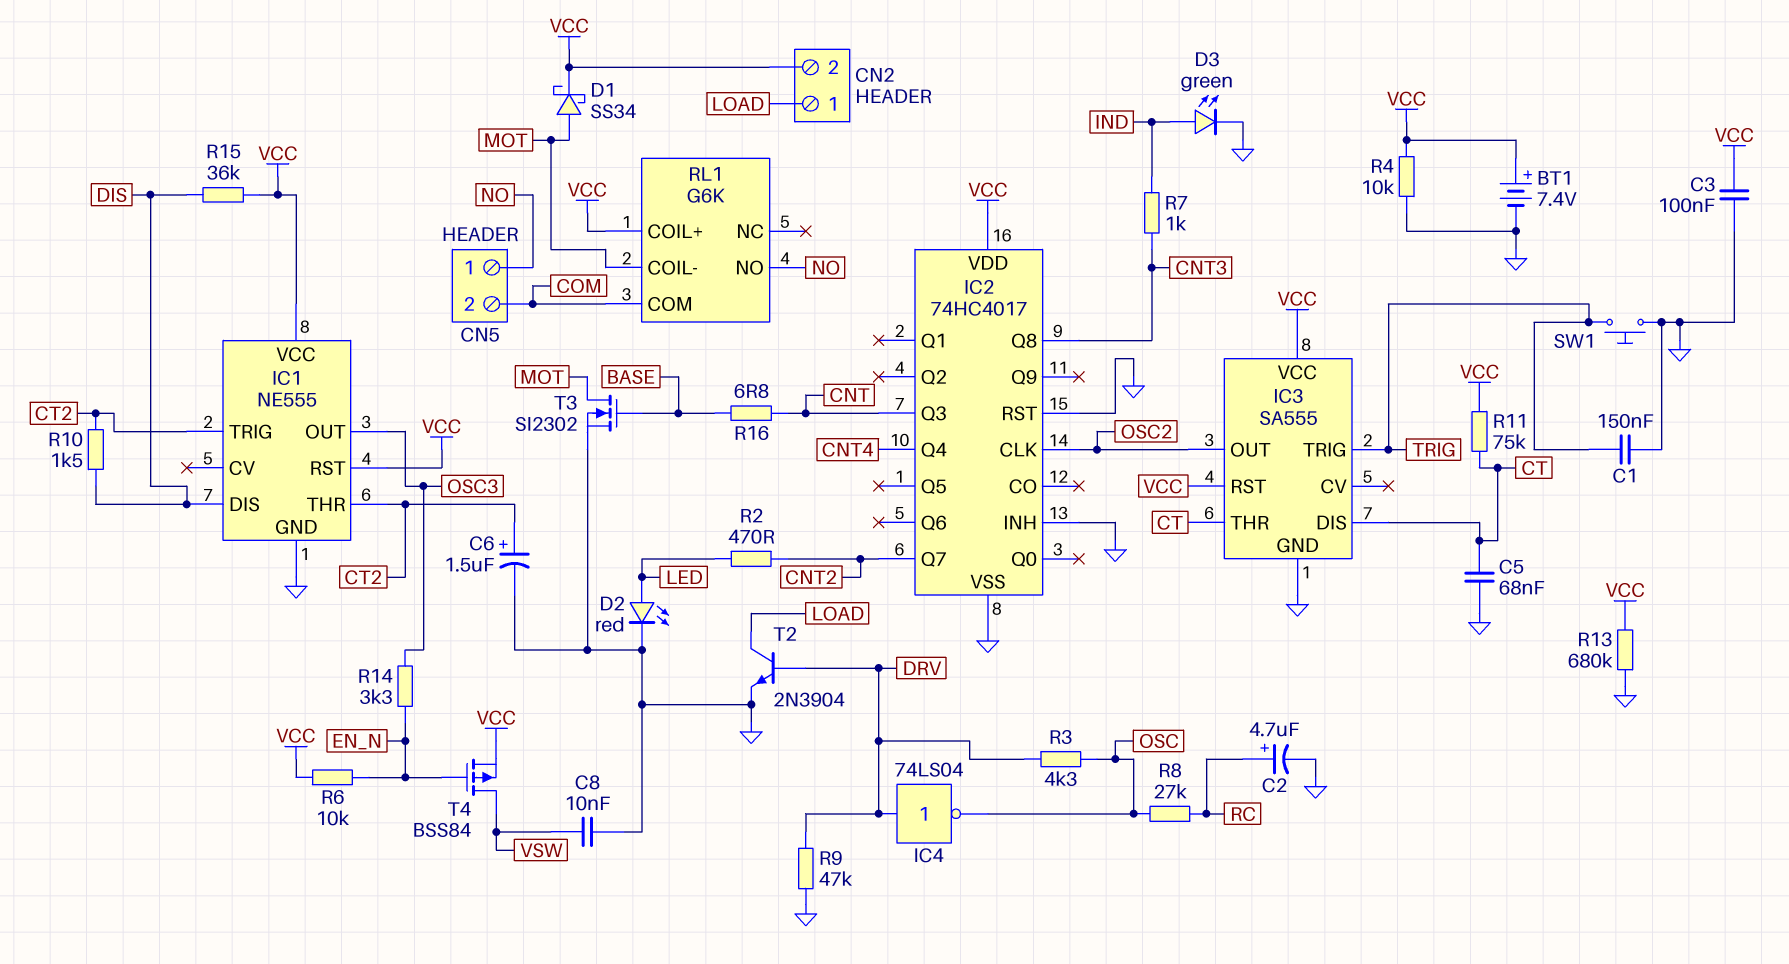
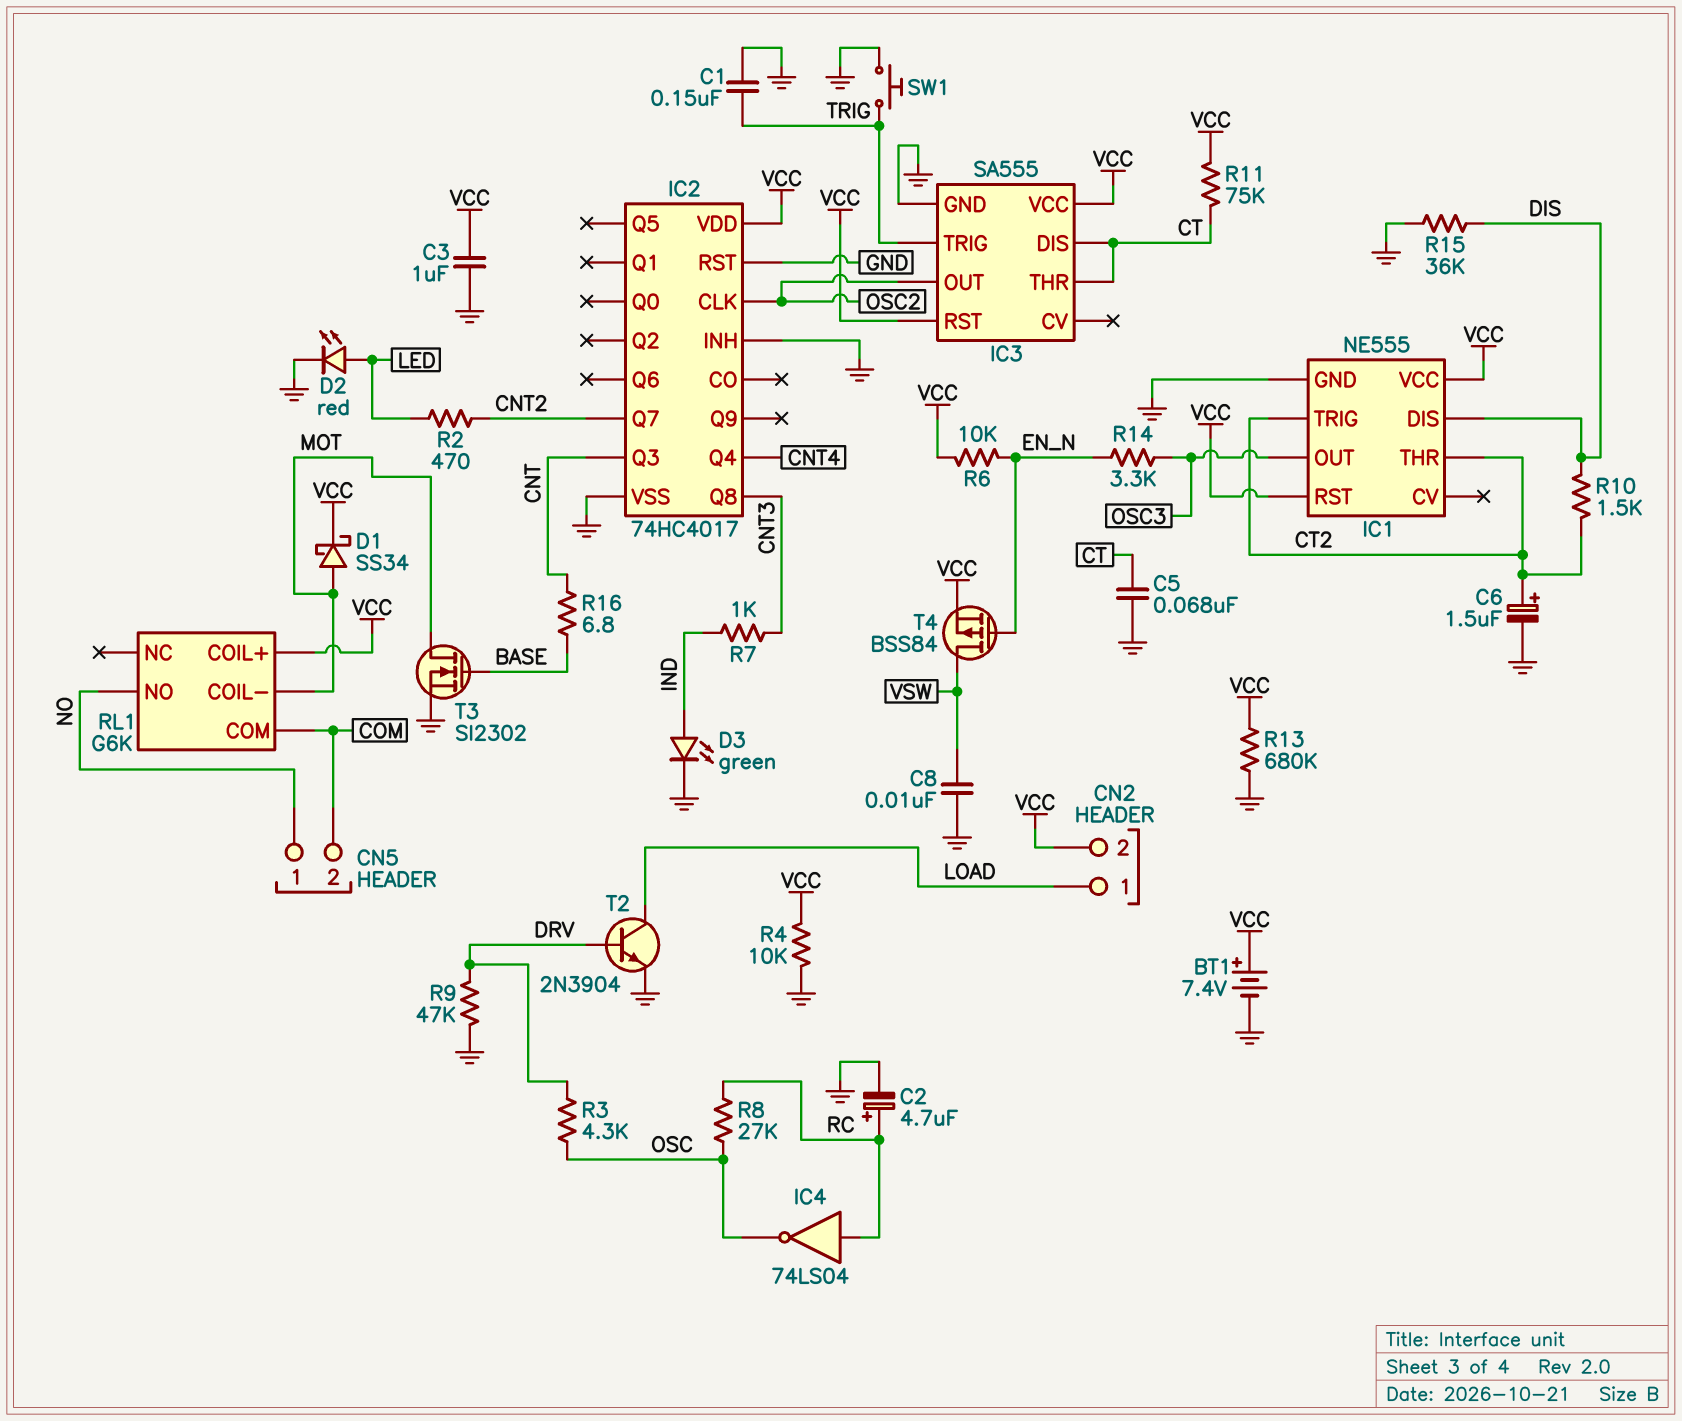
C3: 100nF (GND, VCC) -> 1uF (GND, VCC)
IC4: NOT 74LS04 (in DRV, out OSC) -> NOT 74LS04 (in RC, out OSC)
R15: 36k (DIS, VCC) -> 36k (DIS, GND)

